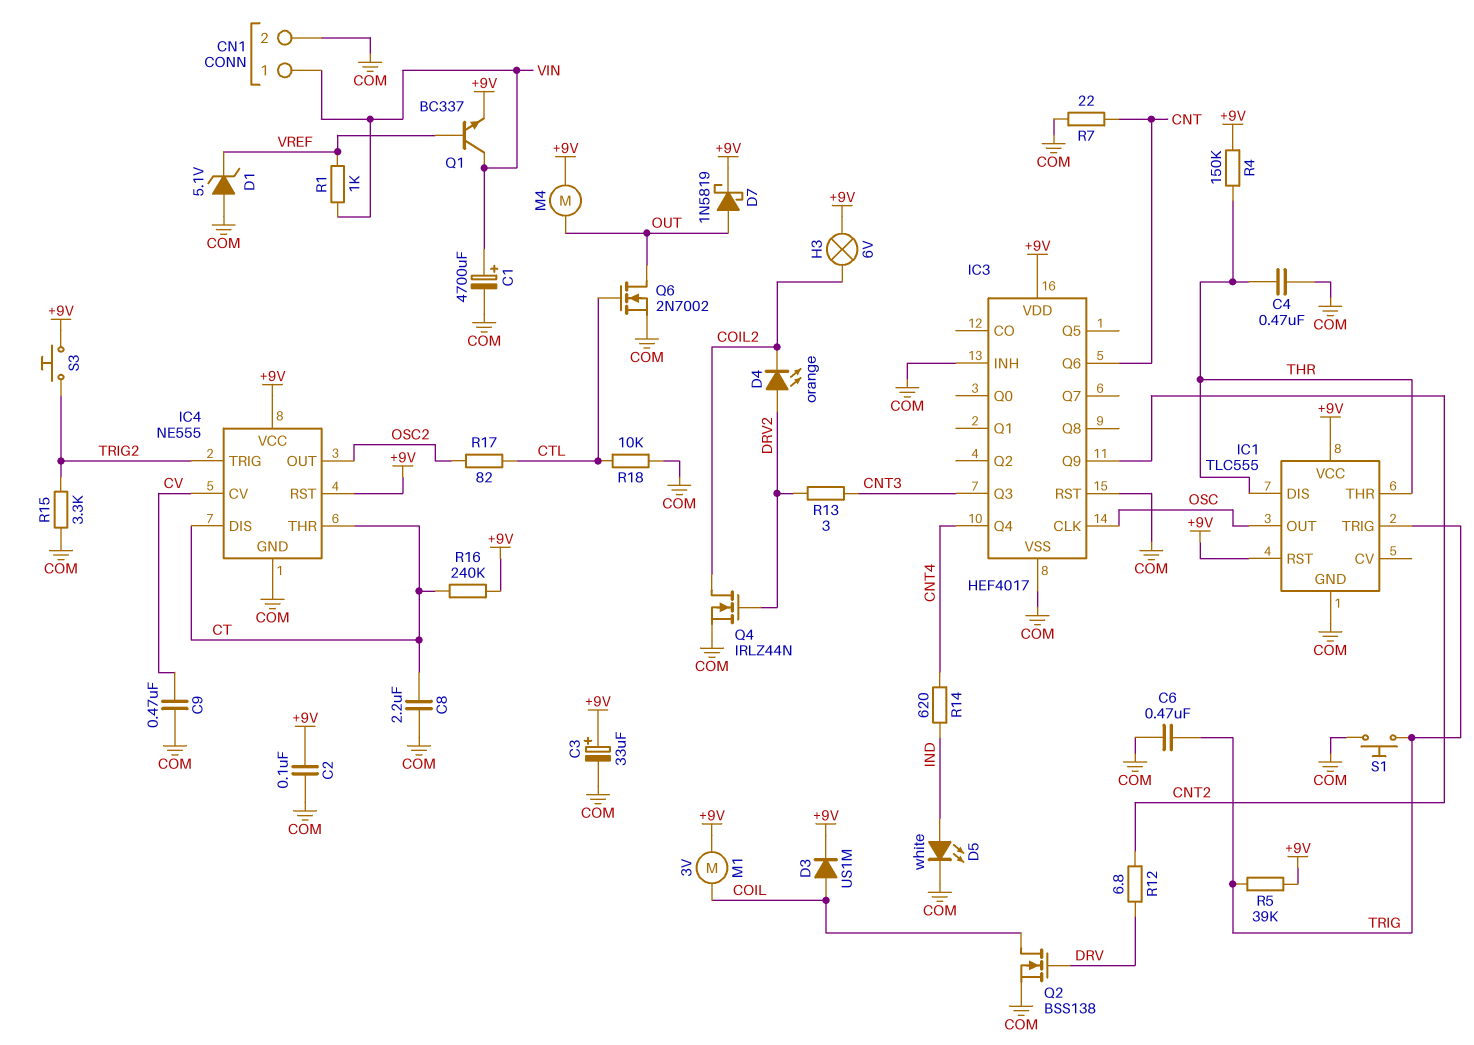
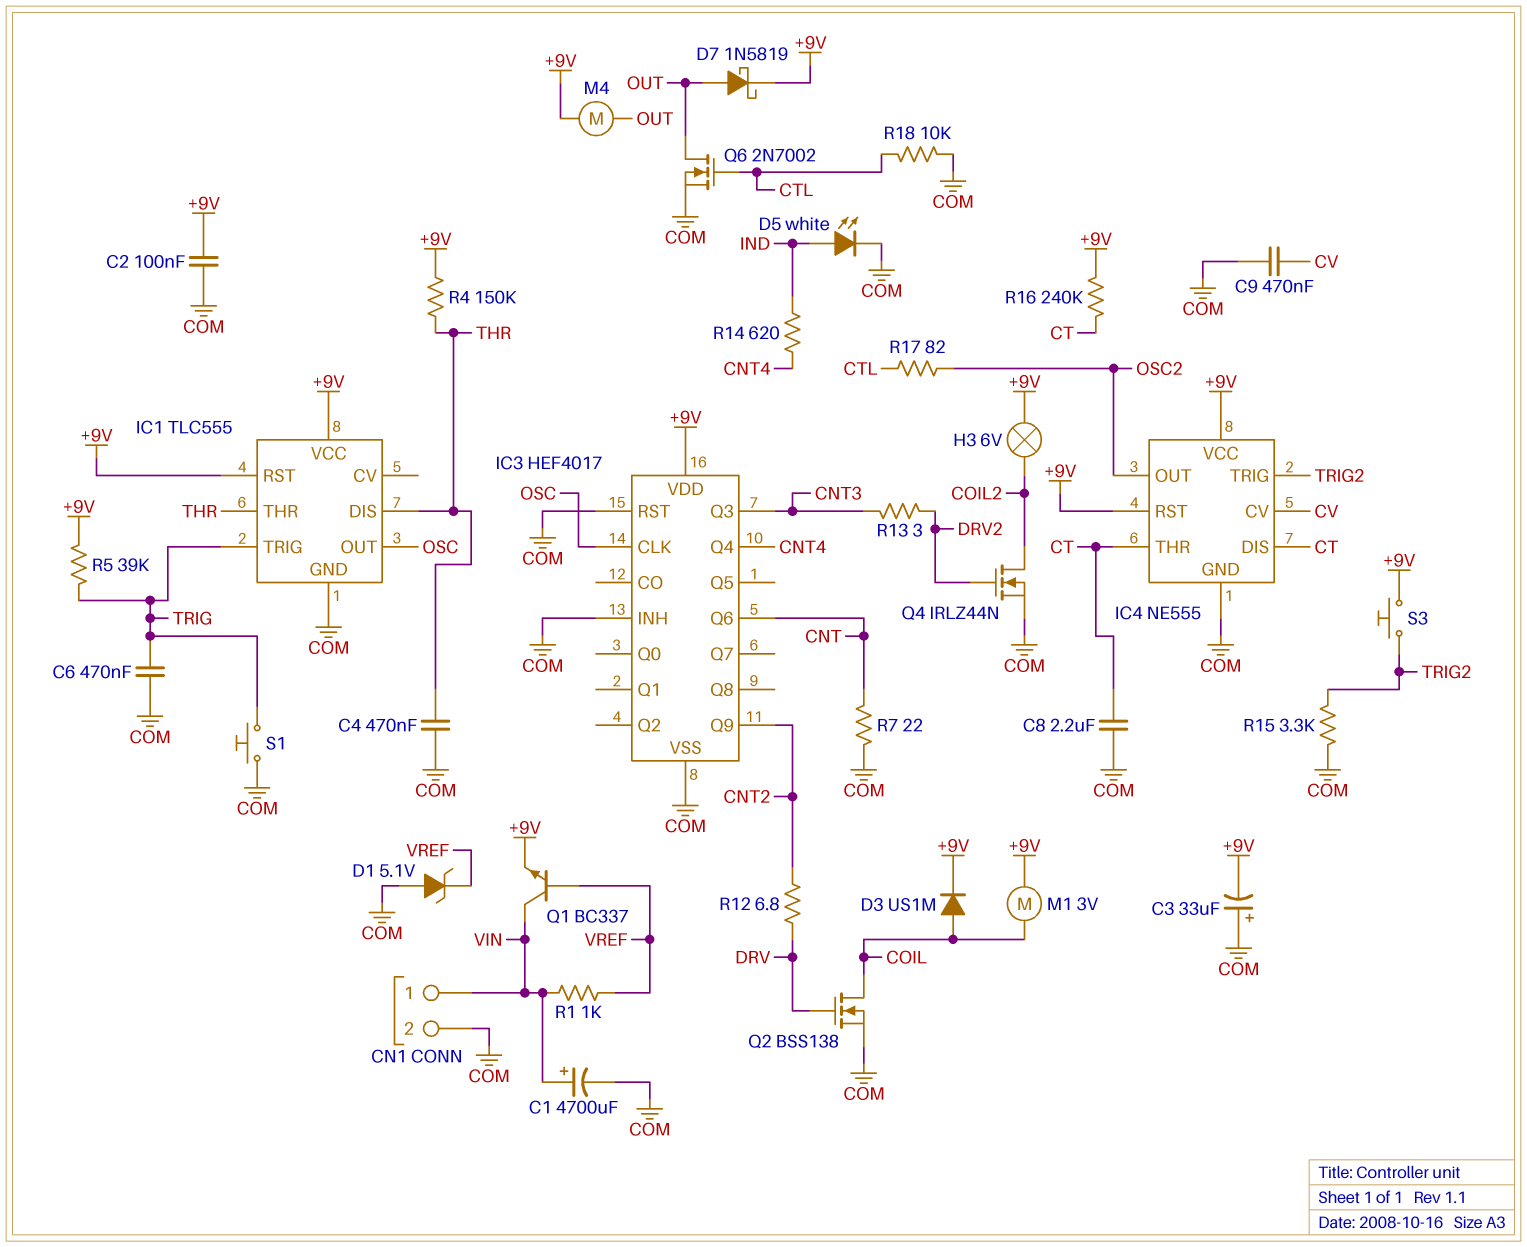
C3: 33uF (plus +9V, minus COM) -> 33uF (plus COM, minus +9V)
D4: LED orange (A DRV2, K COIL2) -> none

